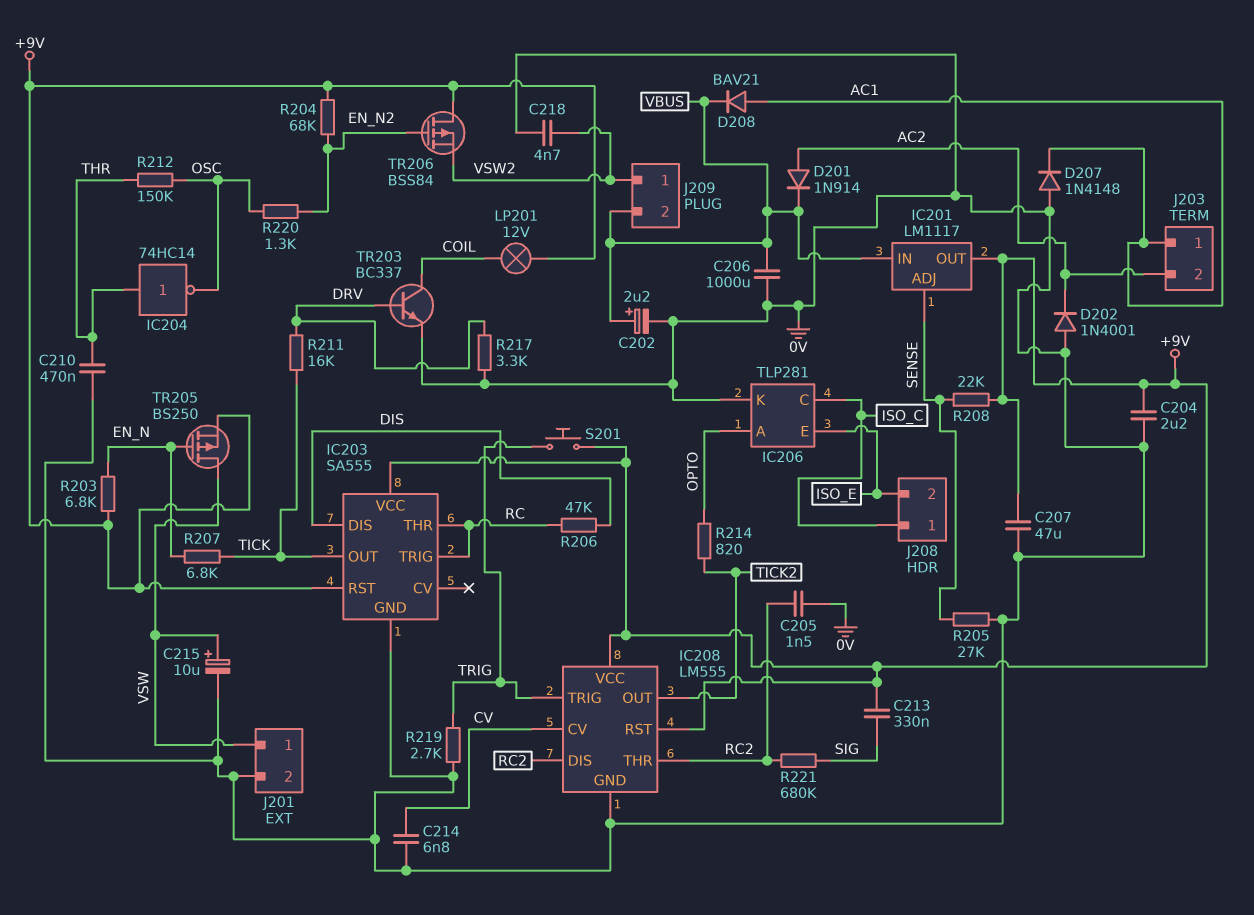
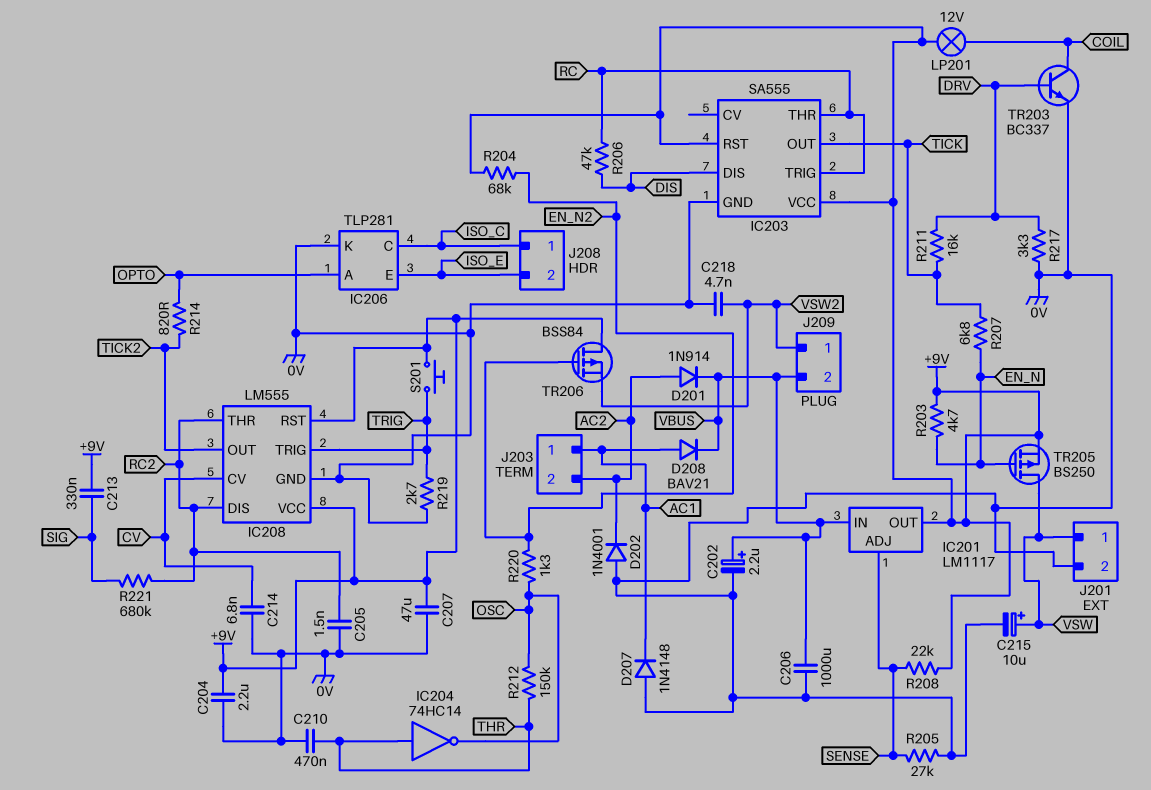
R203: 6.8k (+9V, EN_N) -> 4.7k (+9V, EN_N)

